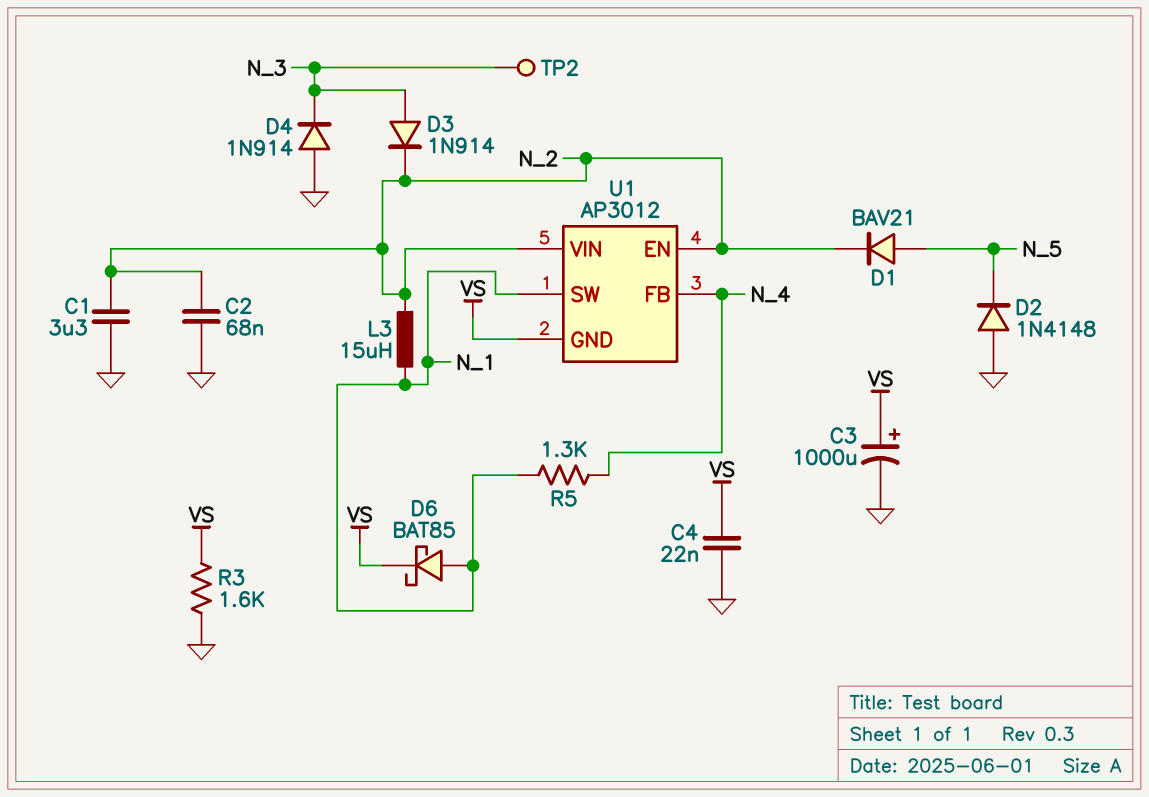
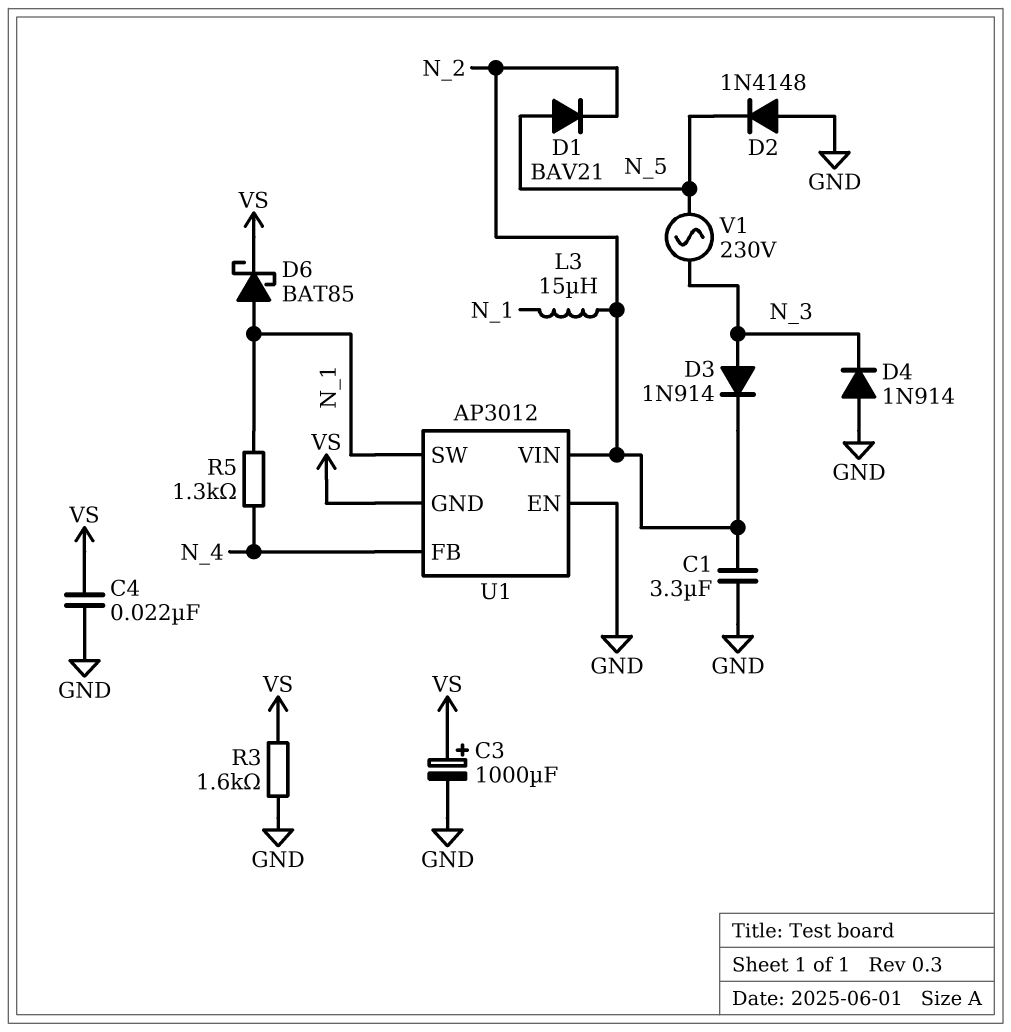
C2: 68nF (GND, N_2) -> none
TP2: test point (N_3) -> none
U1 pin EN: N_2 -> GND
V1: none -> AC 230V (N_3, N_5)

